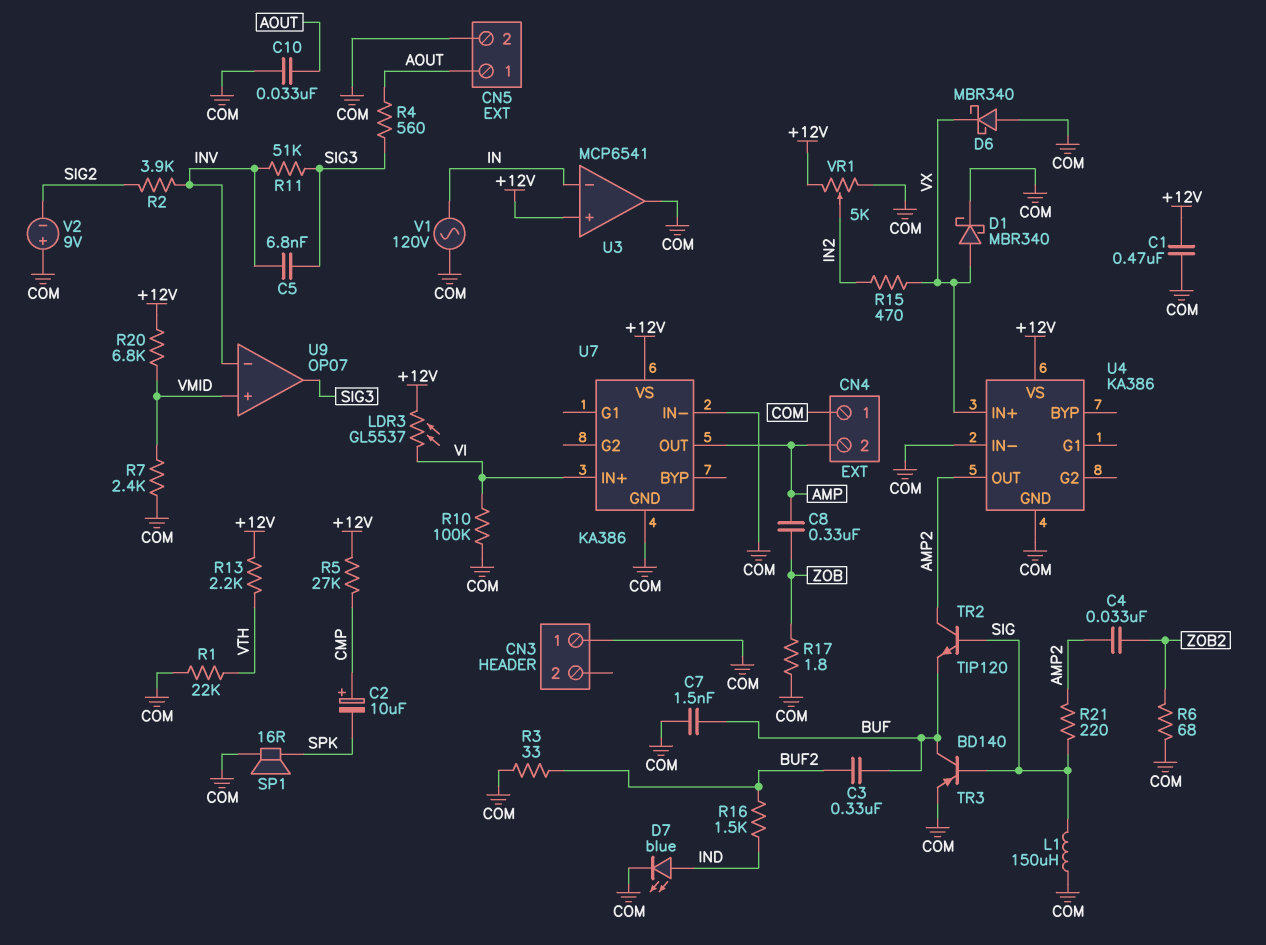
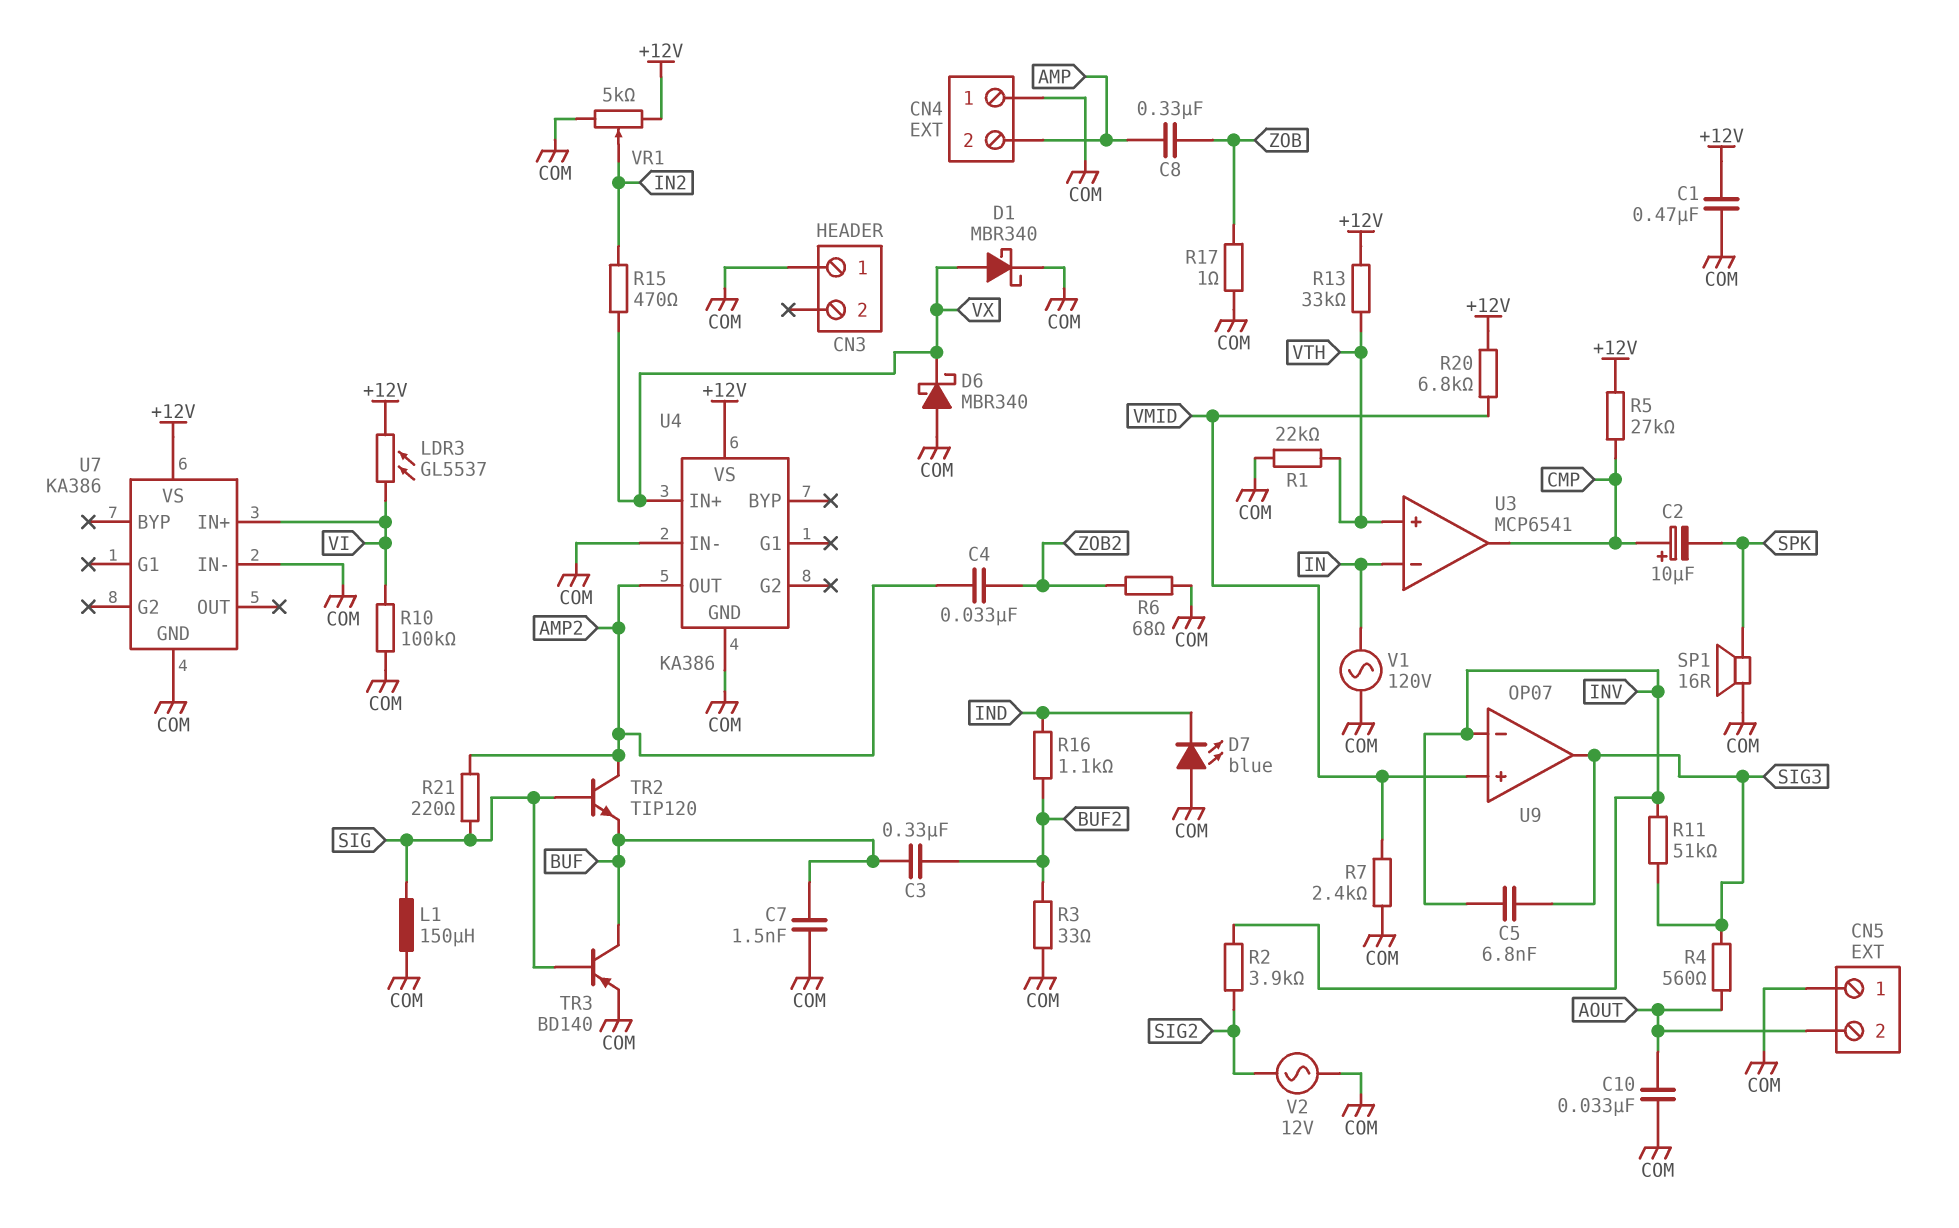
CN5 pin 1: AOUT -> COM
CN5 pin 2: COM -> AOUT
D7: LED blue (A IND, K COM) -> LED blue (A COM, K IND)
R13: 2.2k (+12V, VTH) -> 33k (+12V, VTH)
R16: 1.5k (BUF2, IND) -> 1.1k (BUF2, IND)
R17: 1.8 (COM, ZOB) -> 1 (COM, ZOB)
U3 pin in+: +12V -> VTH
U3 pin out: COM -> CMP
U7 pin OUT: AMP -> none
V2: 9V (plus COM, minus SIG2) -> AC 12V (COM, SIG2)

